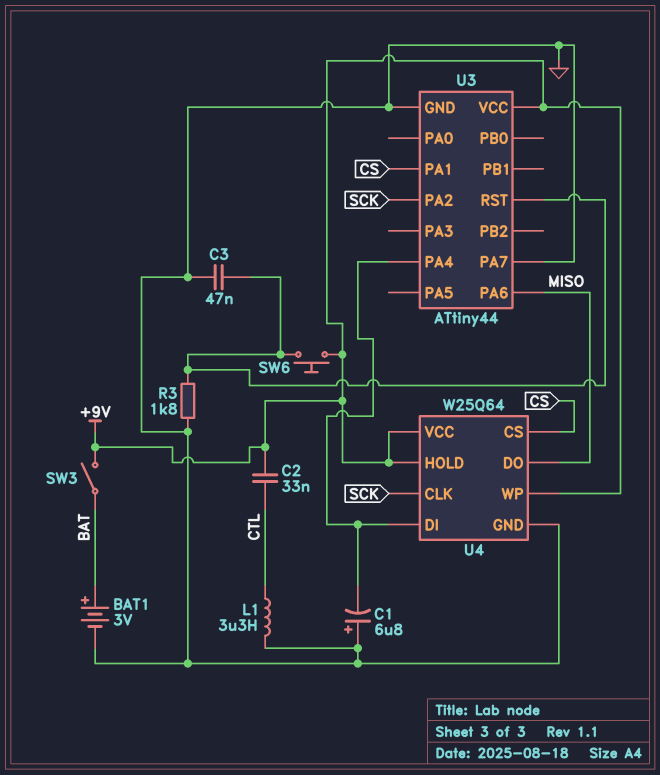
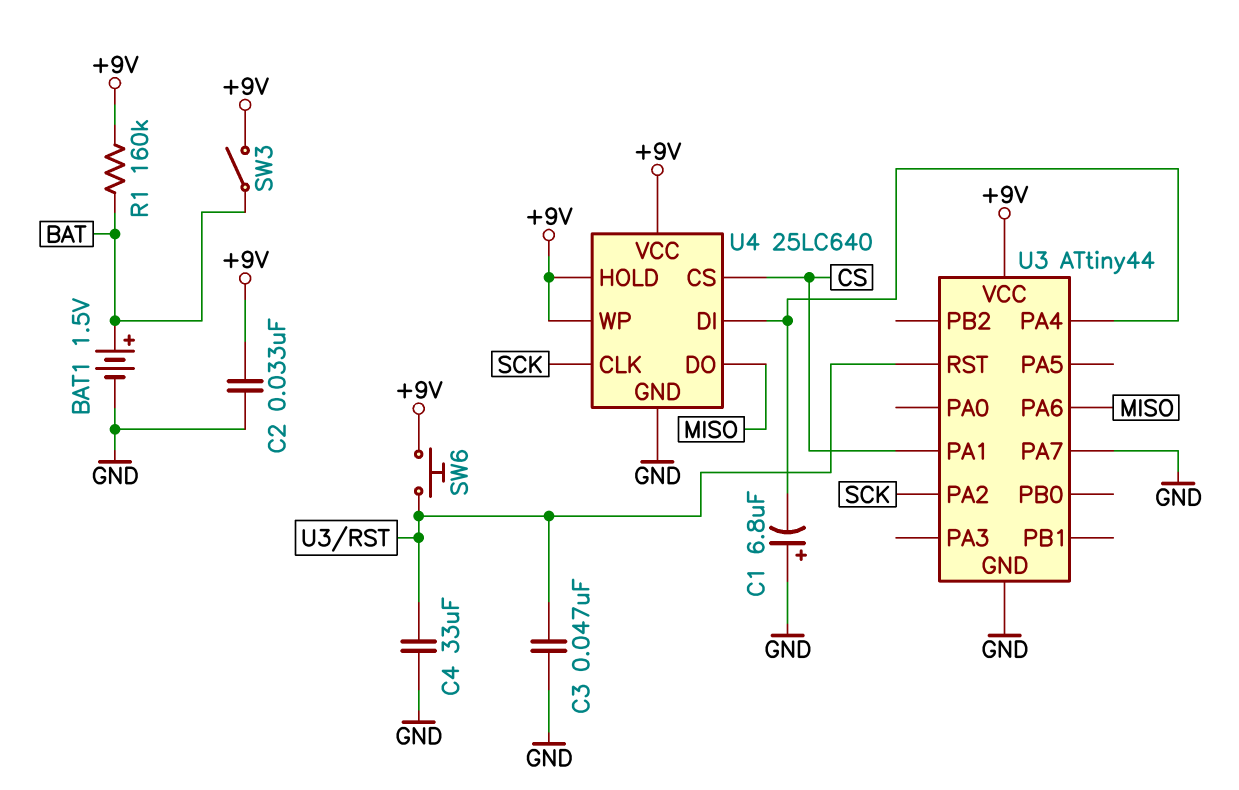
BAT1: 3V (plus BAT, minus GND) -> 1.5V (plus BAT, minus GND)
C2: 33nF (+9V, CTL) -> 33nF (+9V, GND)
C4: none -> 33uF (GND, U3/RST)
L1: 3.3uH (CTL, GND) -> none
R1: none -> 160k (+9V, BAT)
R3: 1.8k (GND, U3/RST) -> none
U4: W25Q64 -> 25LC640

